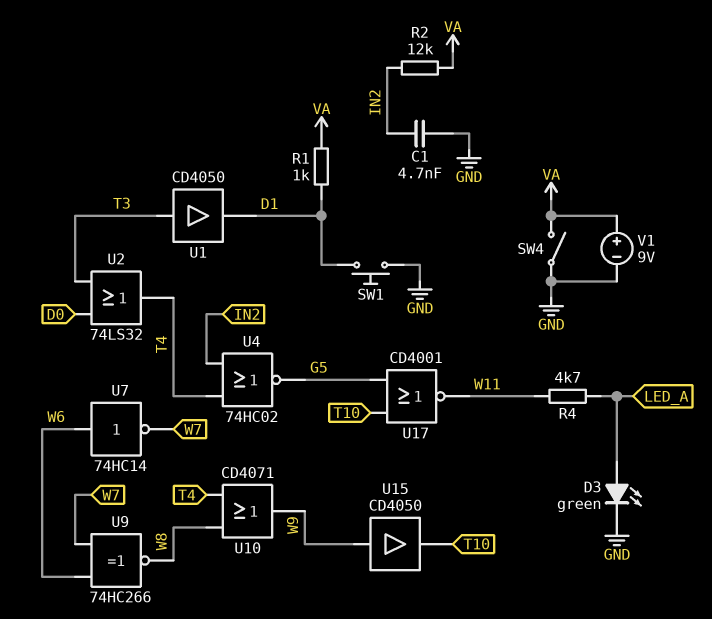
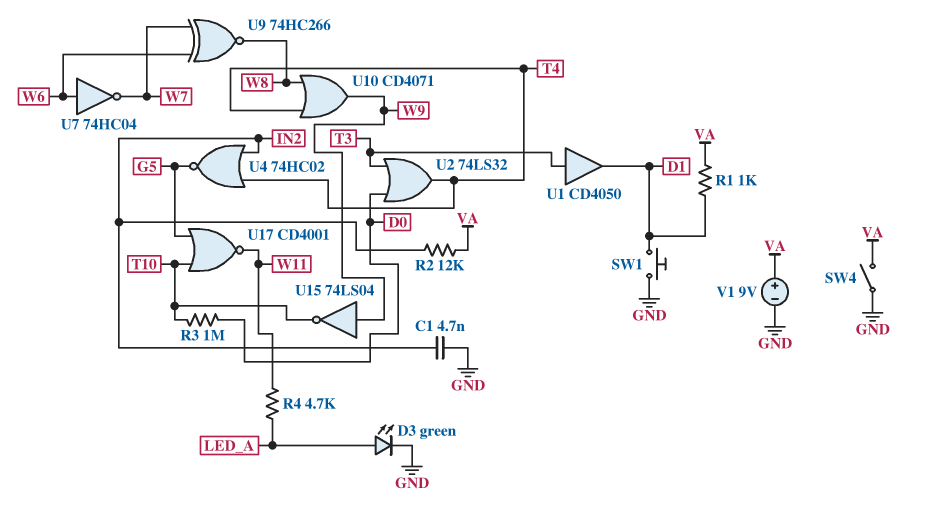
R3: none -> 1M (D0, T10)
U7: NOT 74HC14 (in W6, out W7) -> NOT 74HC04 (in W6, out W7)
U15: buffer CD4050 (in W9, out T10) -> NOT 74LS04 (in W9, out T10)

